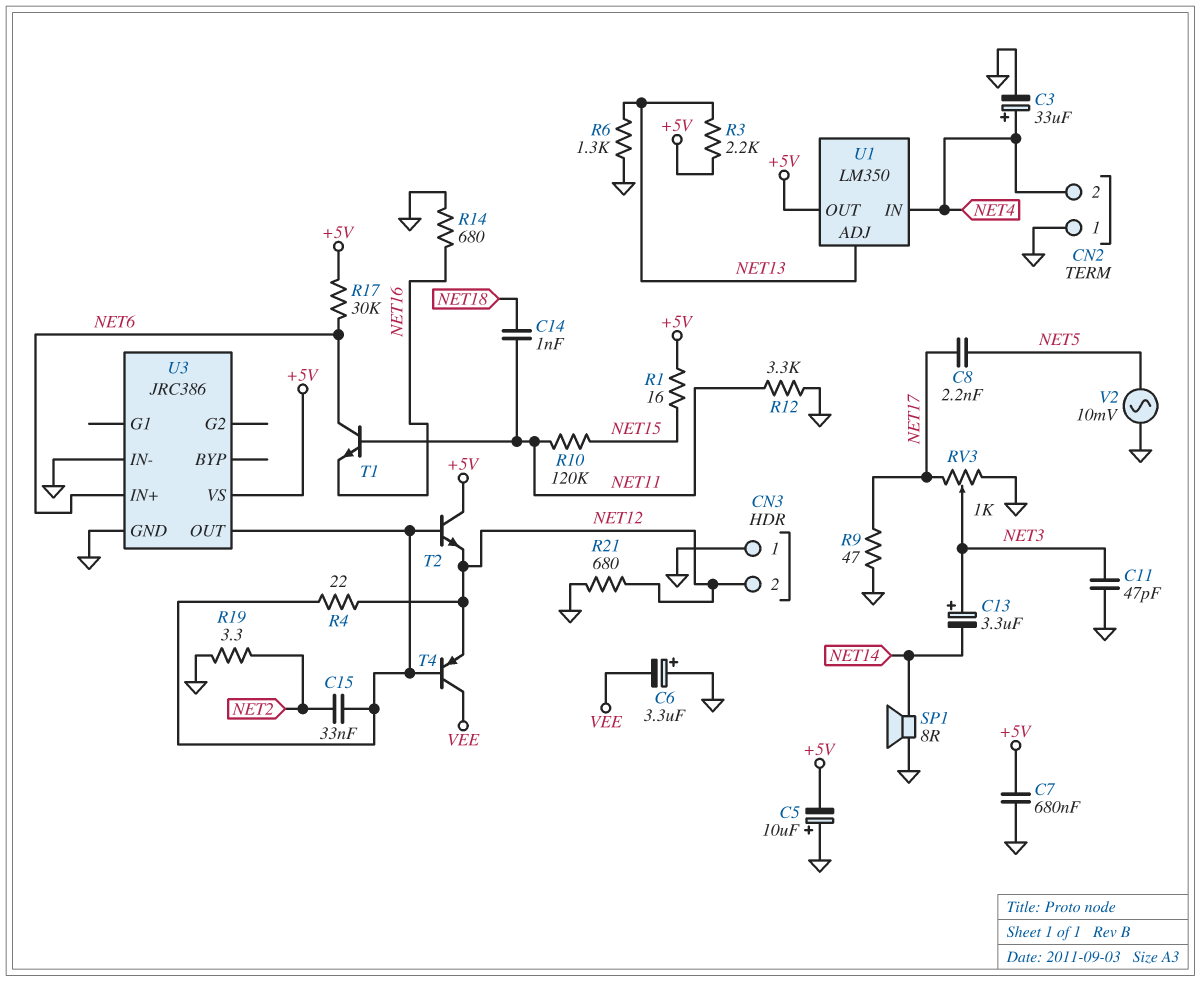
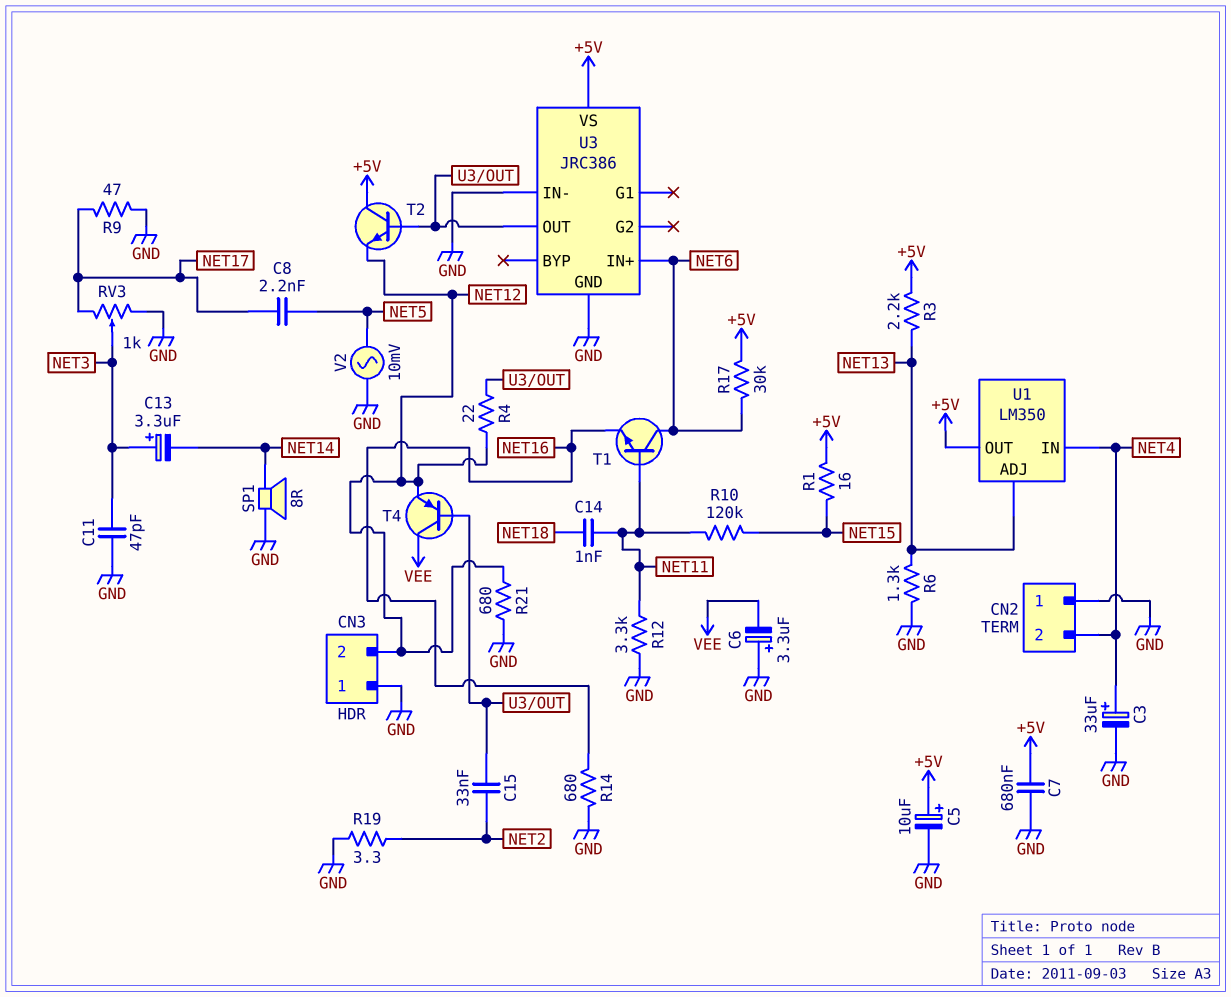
C5: 10uF (plus GND, minus +5V) -> 10uF (plus +5V, minus GND)

